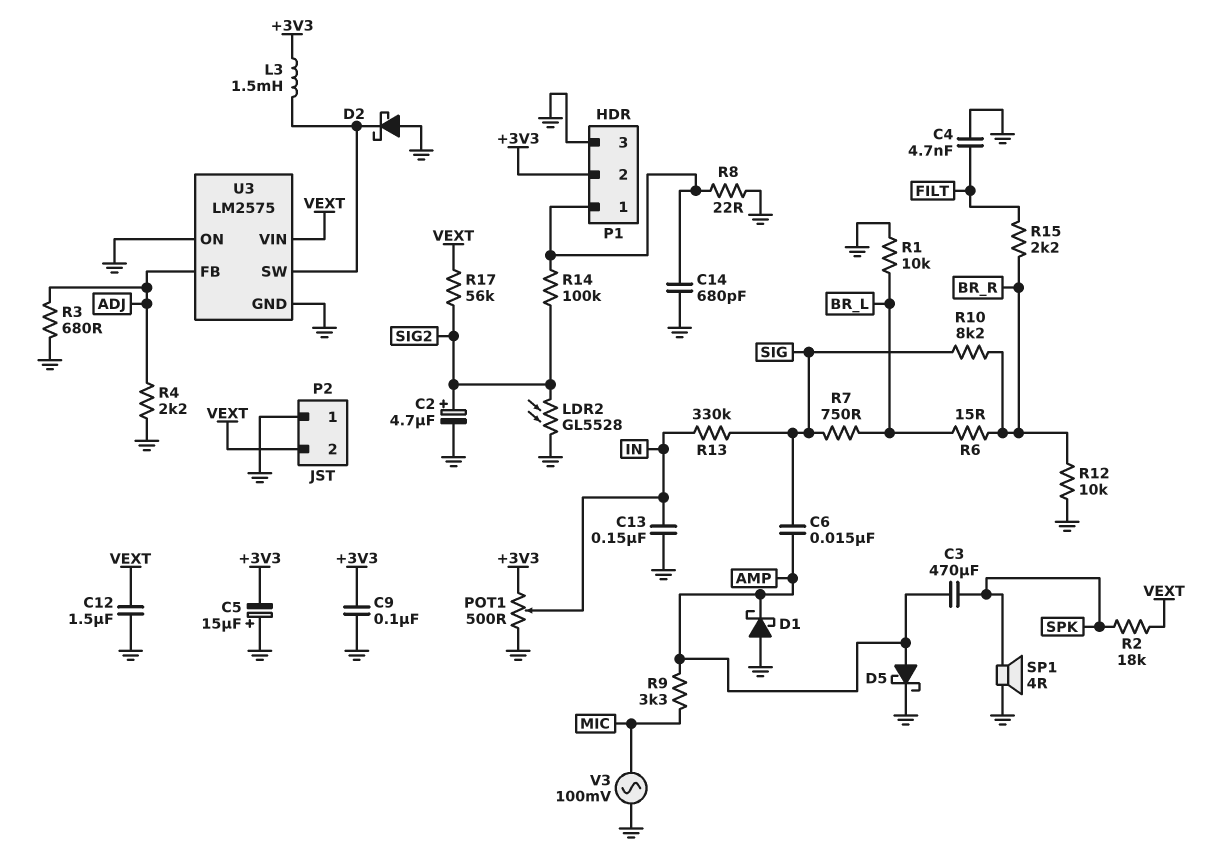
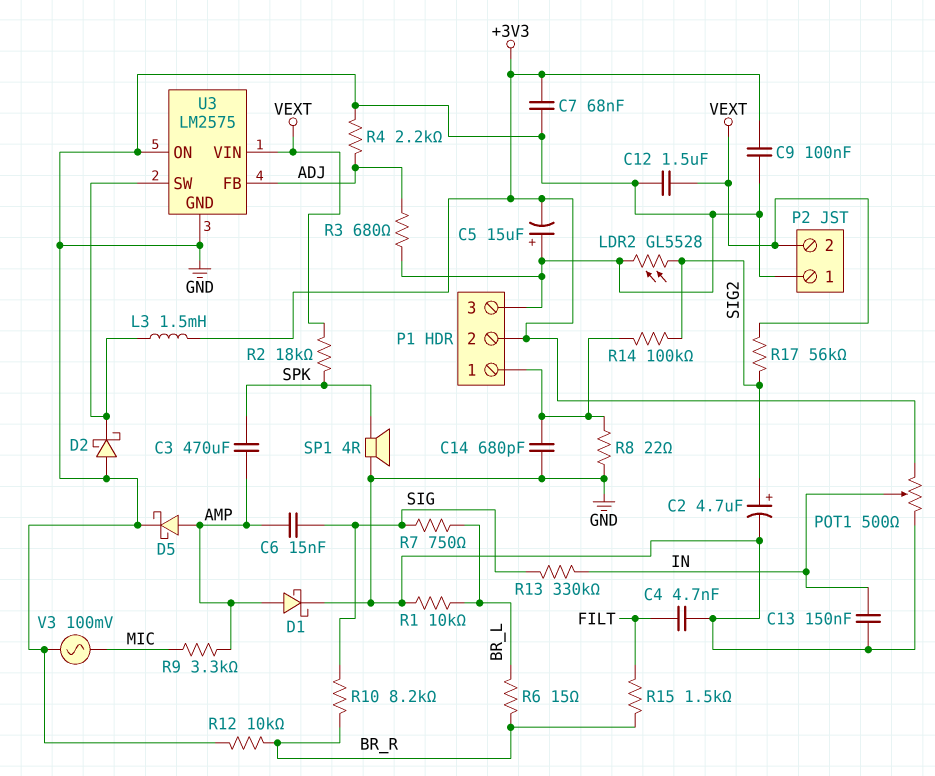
C7: none -> 68nF (+3V3, GND)
D1: schottky (A GND, K AMP) -> schottky (A AMP, K GND)
R15: 2.2k (BR_R, FILT) -> 1.5k (BR_R, FILT)

